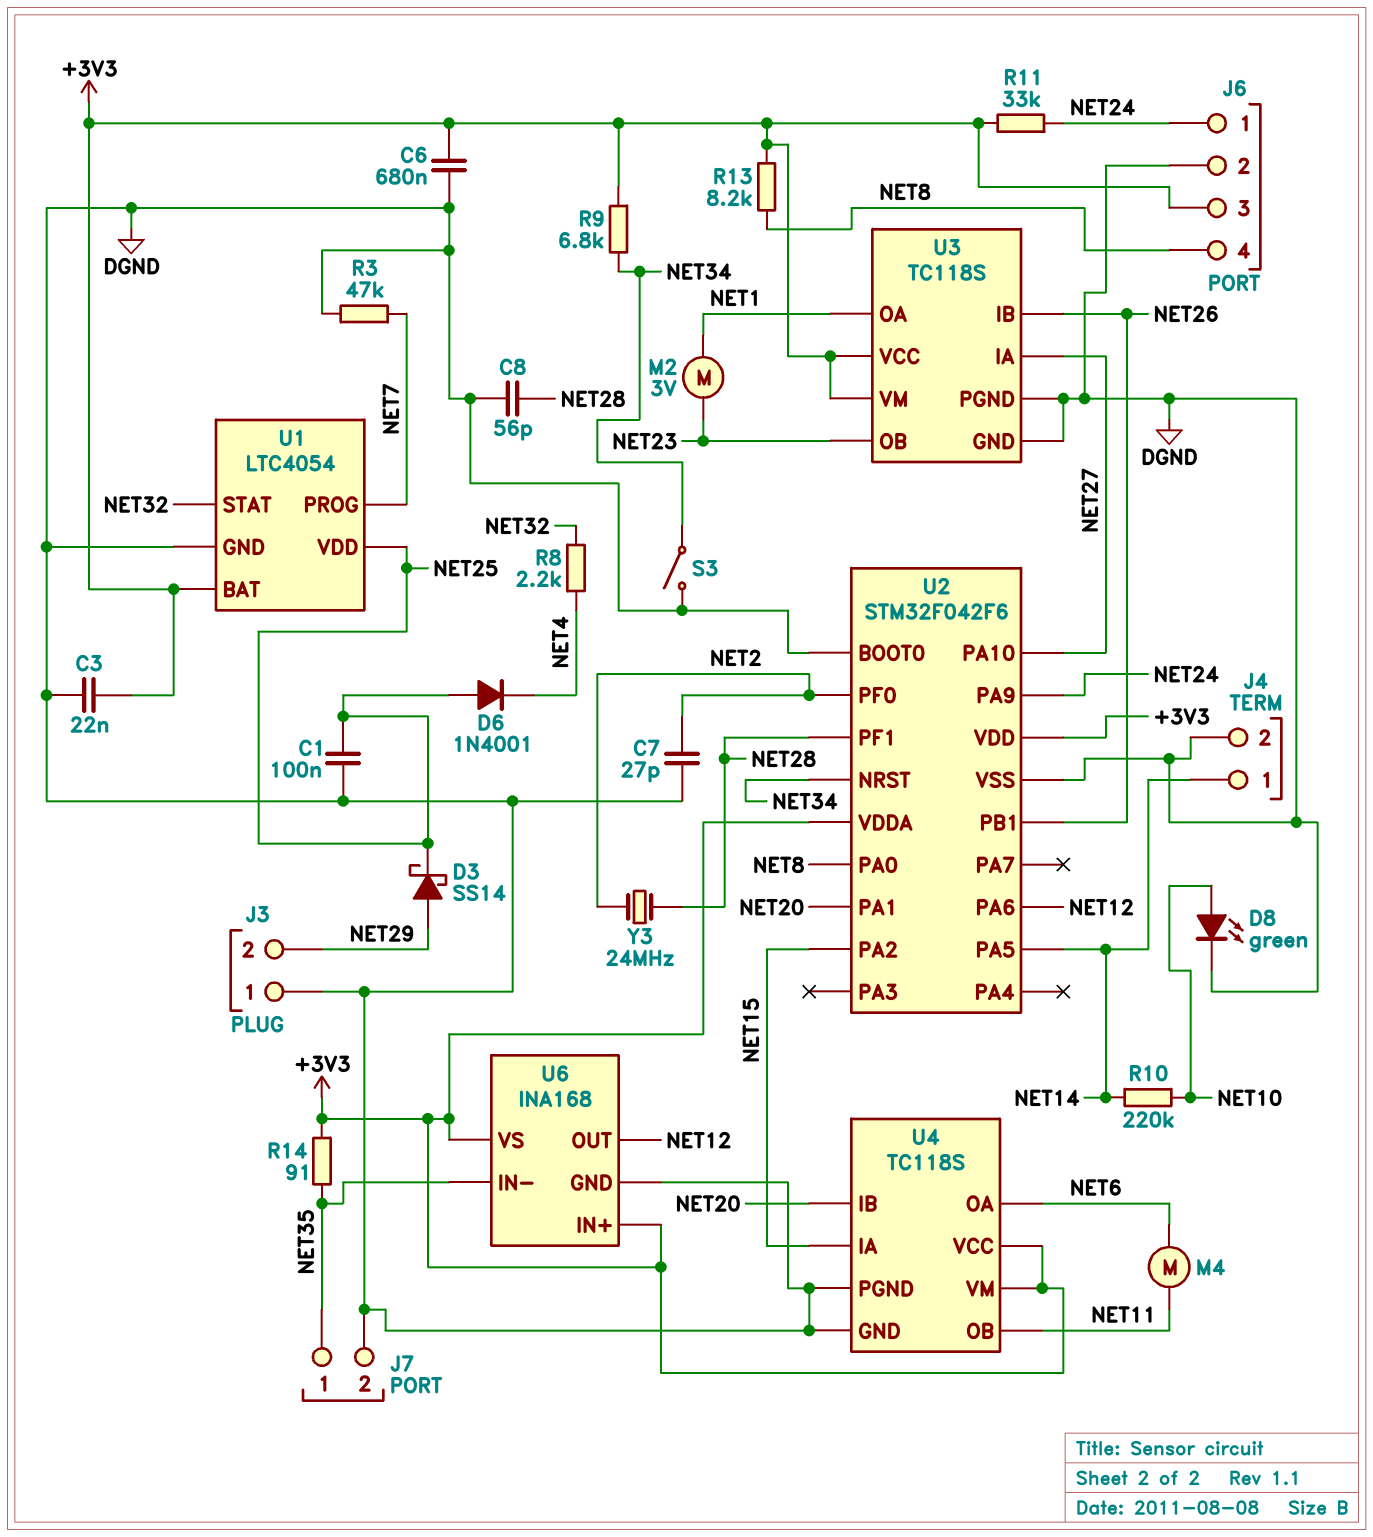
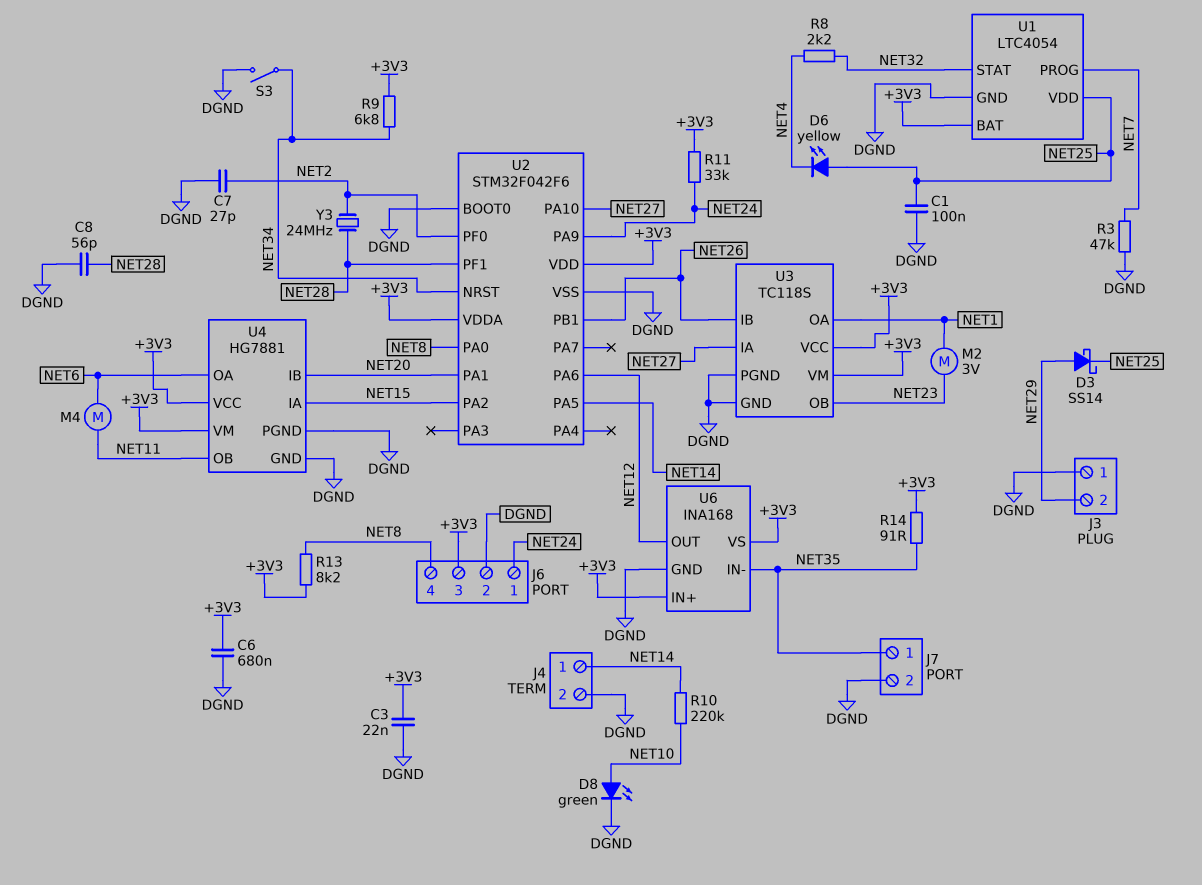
D6: diode 1N4001 (A NET25, K NET4) -> LED yellow (A NET25, K NET4)
U4: TC118S -> HG7881

